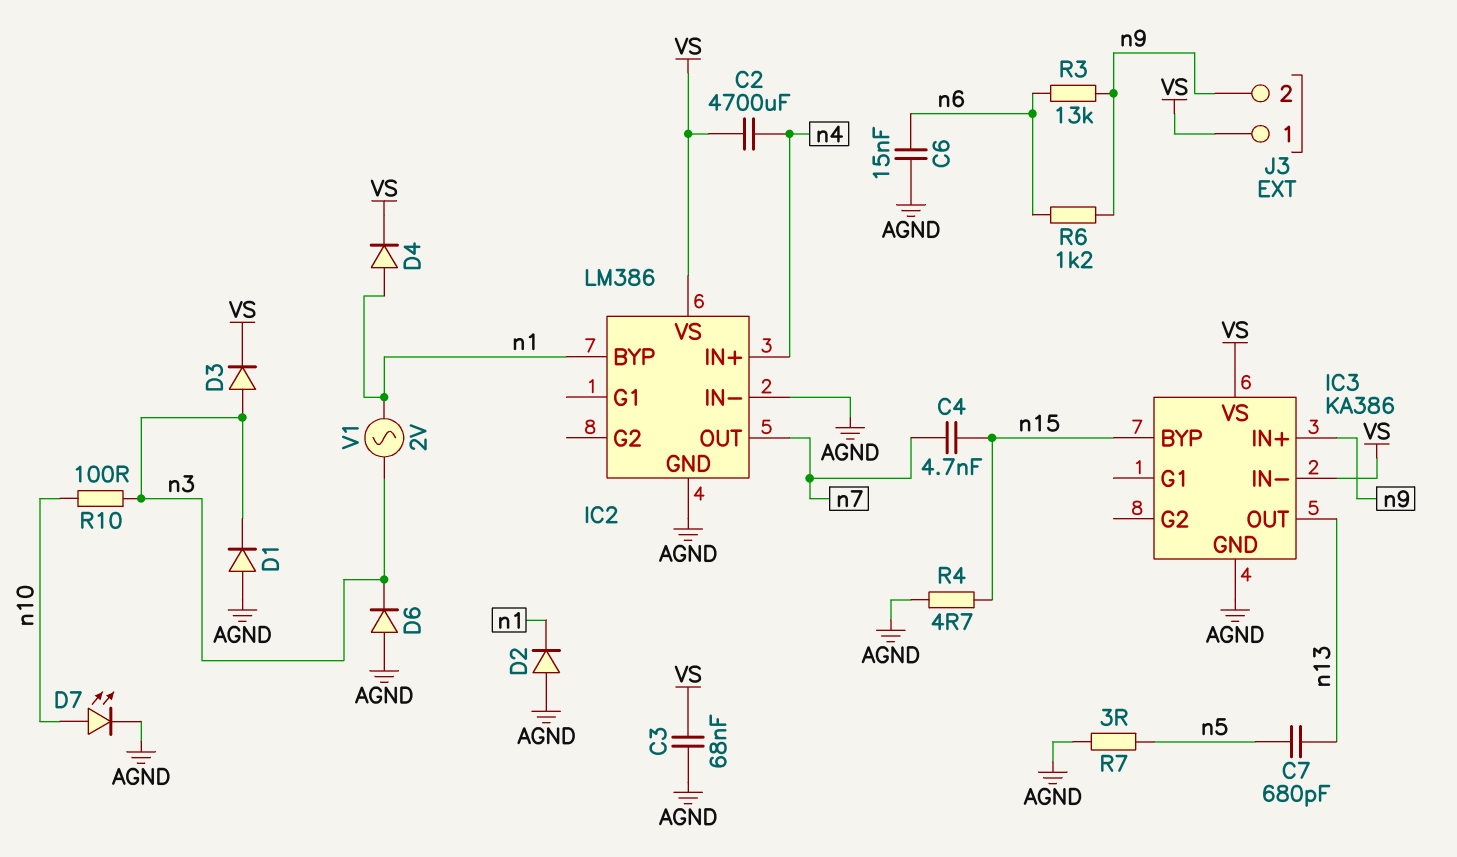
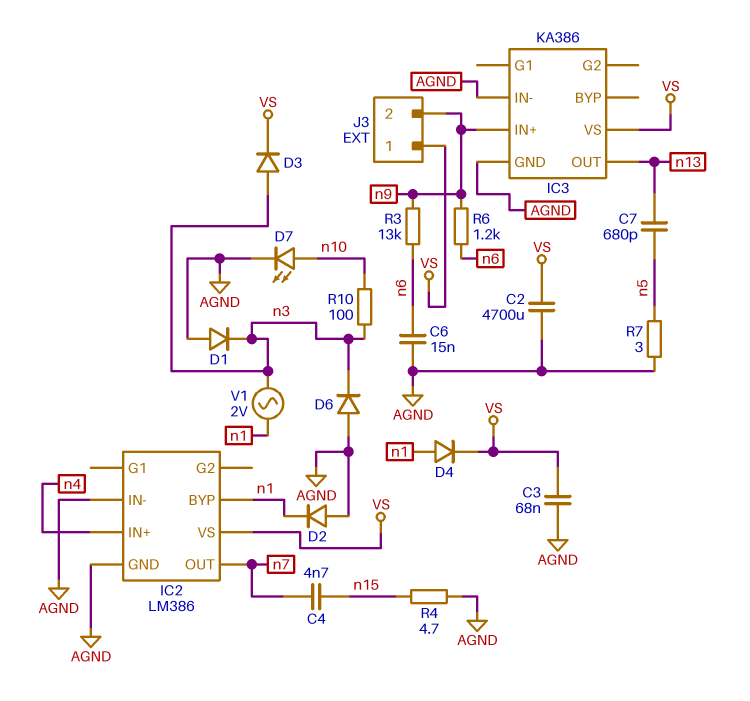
C2: 4700uF (VS, n4) -> 4700uF (AGND, VS)
IC3 pin BYP: n15 -> none
IC3 pin IN-: VS -> AGND

